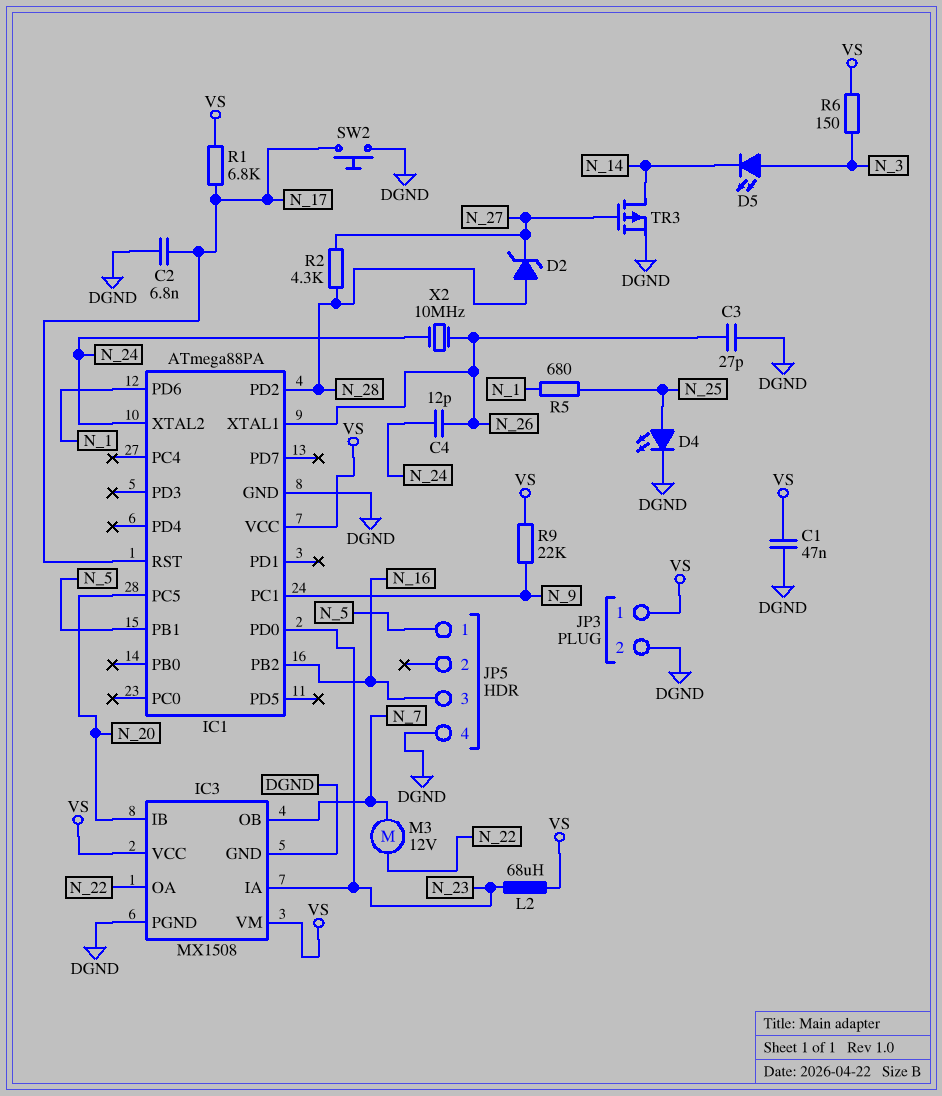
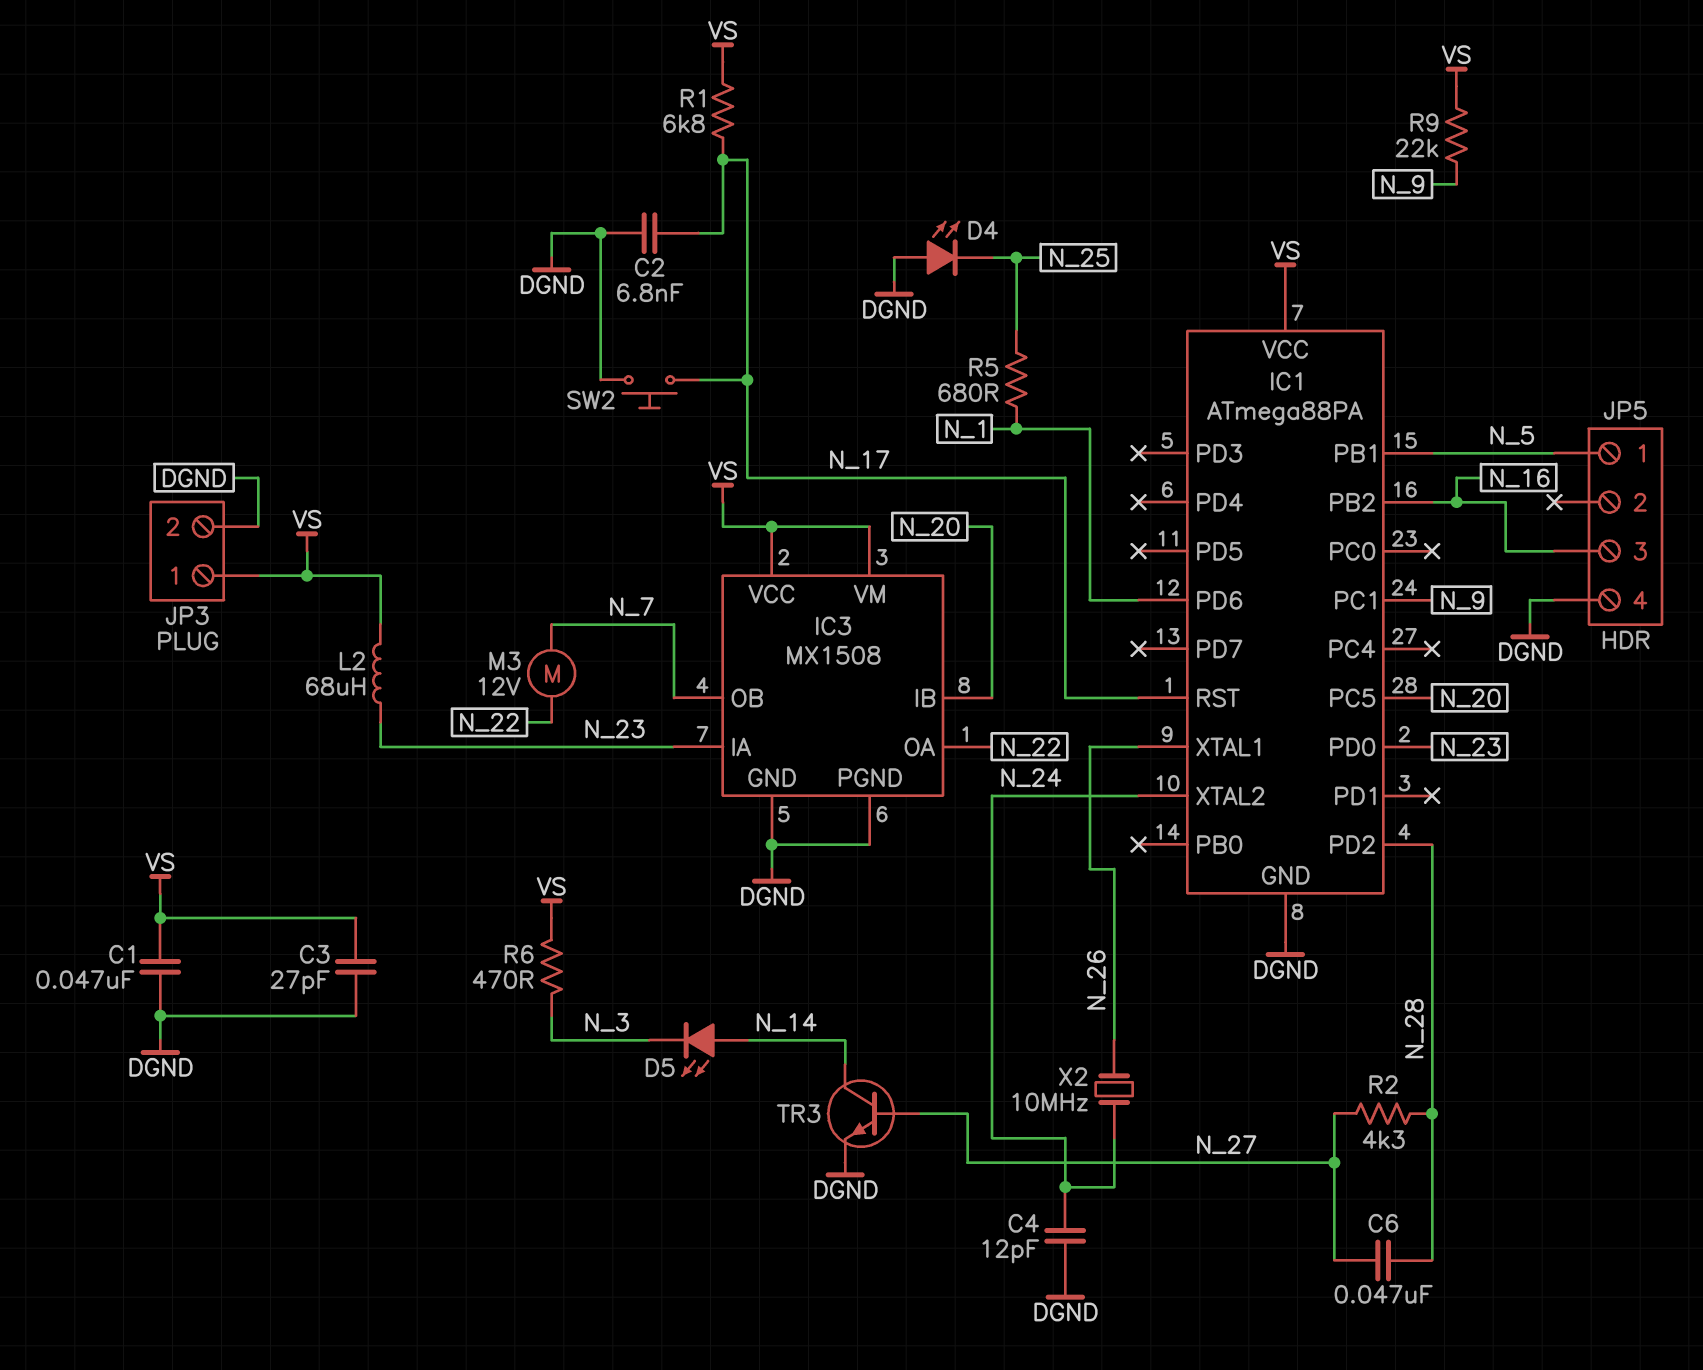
C3: 27pF (DGND, N_26) -> 27pF (DGND, VS)
C4: 12pF (N_24, N_26) -> 12pF (DGND, N_24)
C6: none -> 47nF (N_27, N_28)
D2: zener (A N_28, K N_27) -> none
D4: LED (A N_25, K DGND) -> LED (A DGND, K N_25)
D5: LED (A N_3, K N_14) -> LED (A N_14, K N_3)
R6: 150 (N_3, VS) -> 470 (N_3, VS)
TR3: PMOS (G N_27, D N_14, S DGND) -> NPN (B N_27, C N_14, E DGND)

